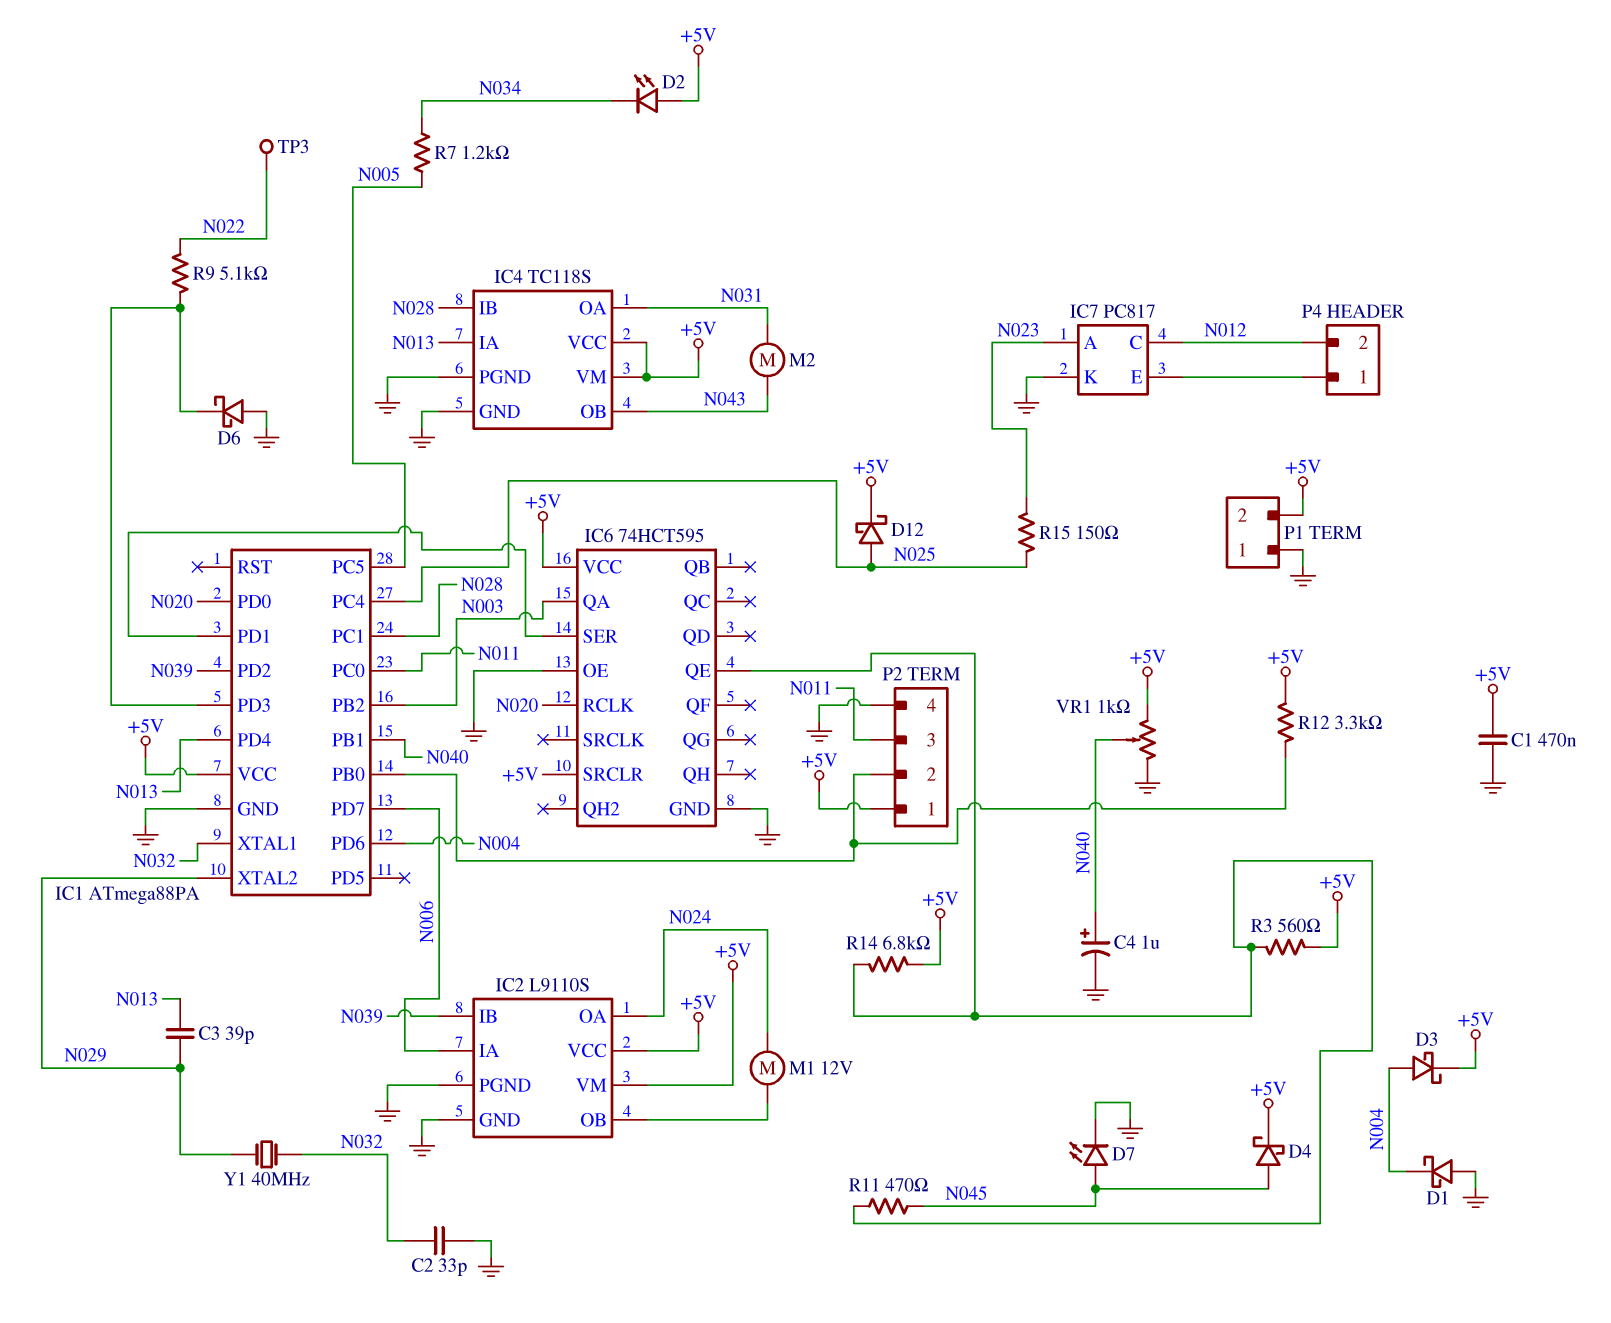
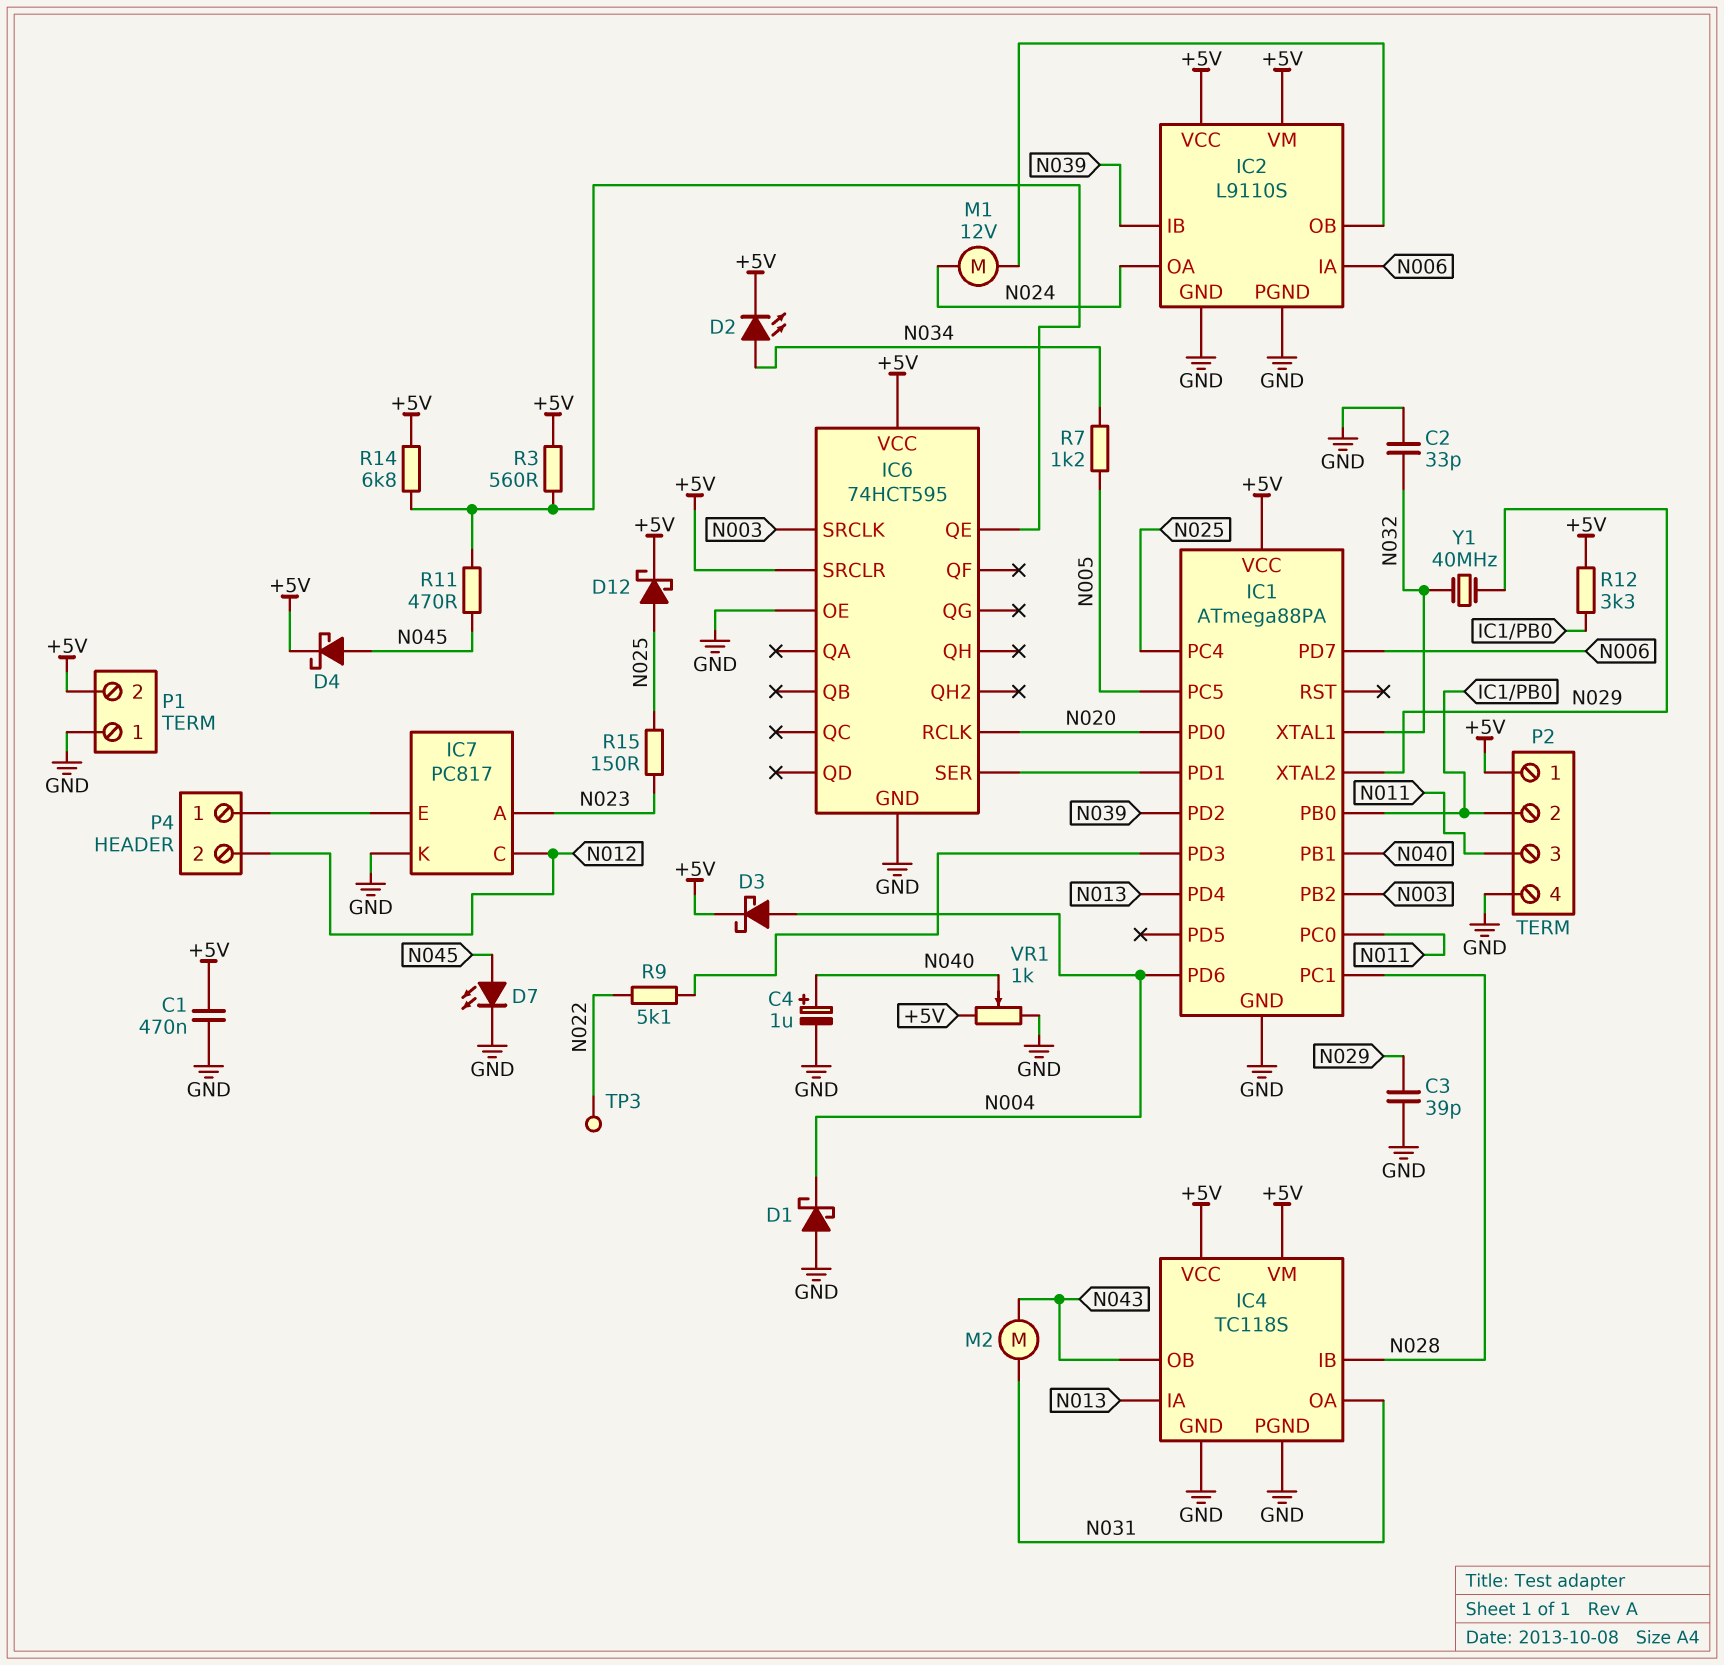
C3: 39pF (N013, N029) -> 39pF (GND, N029)
D2: LED (A +5V, K N034) -> LED (A N034, K +5V)
D6: schottky (A GND, K IC1/PD3) -> none
IC6 pin QA: N003 -> none
IC6 pin SRCLK: none -> N003

